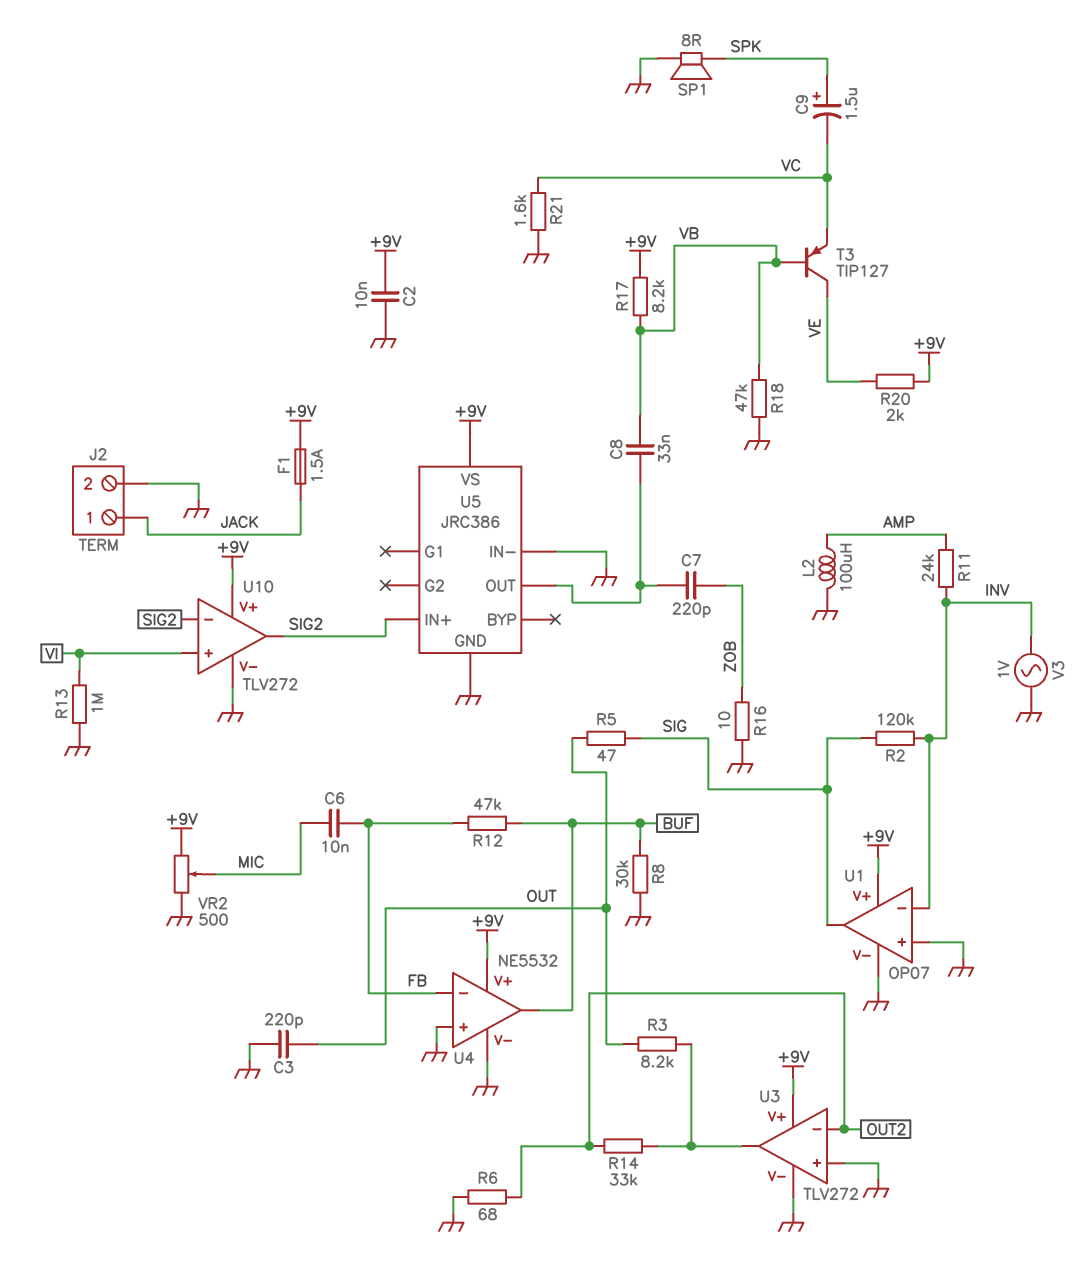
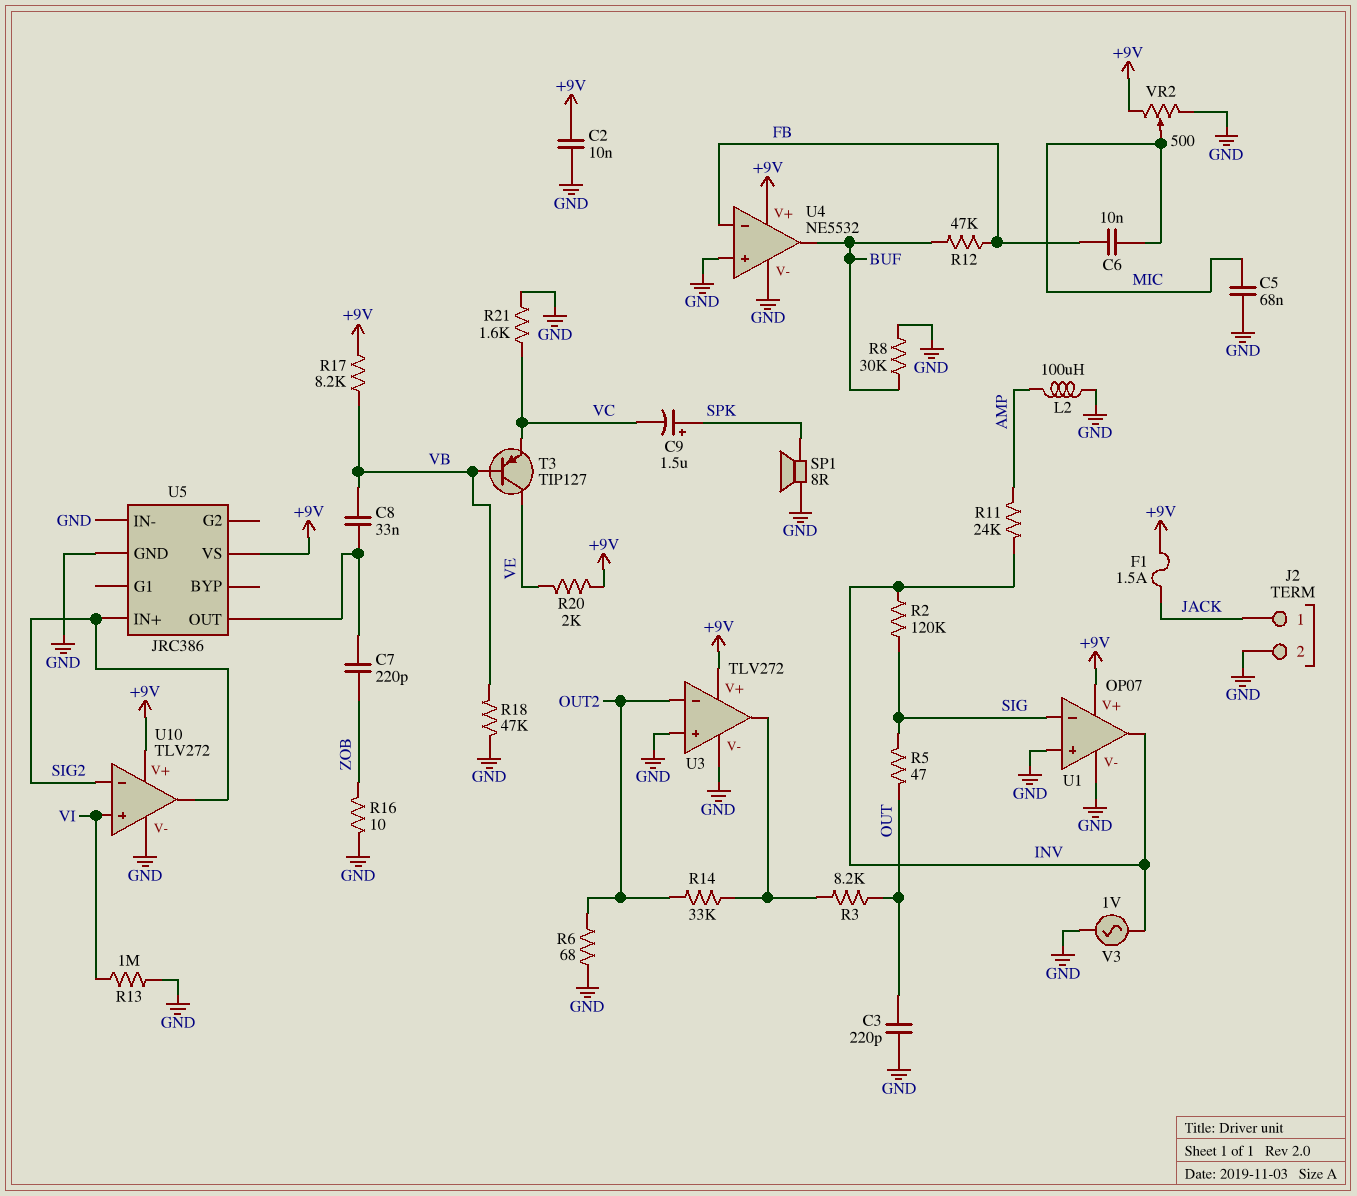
C5: none -> 68nF (GND, MIC)
U1 pin in-: INV -> SIG
U1 pin out: SIG -> INV

